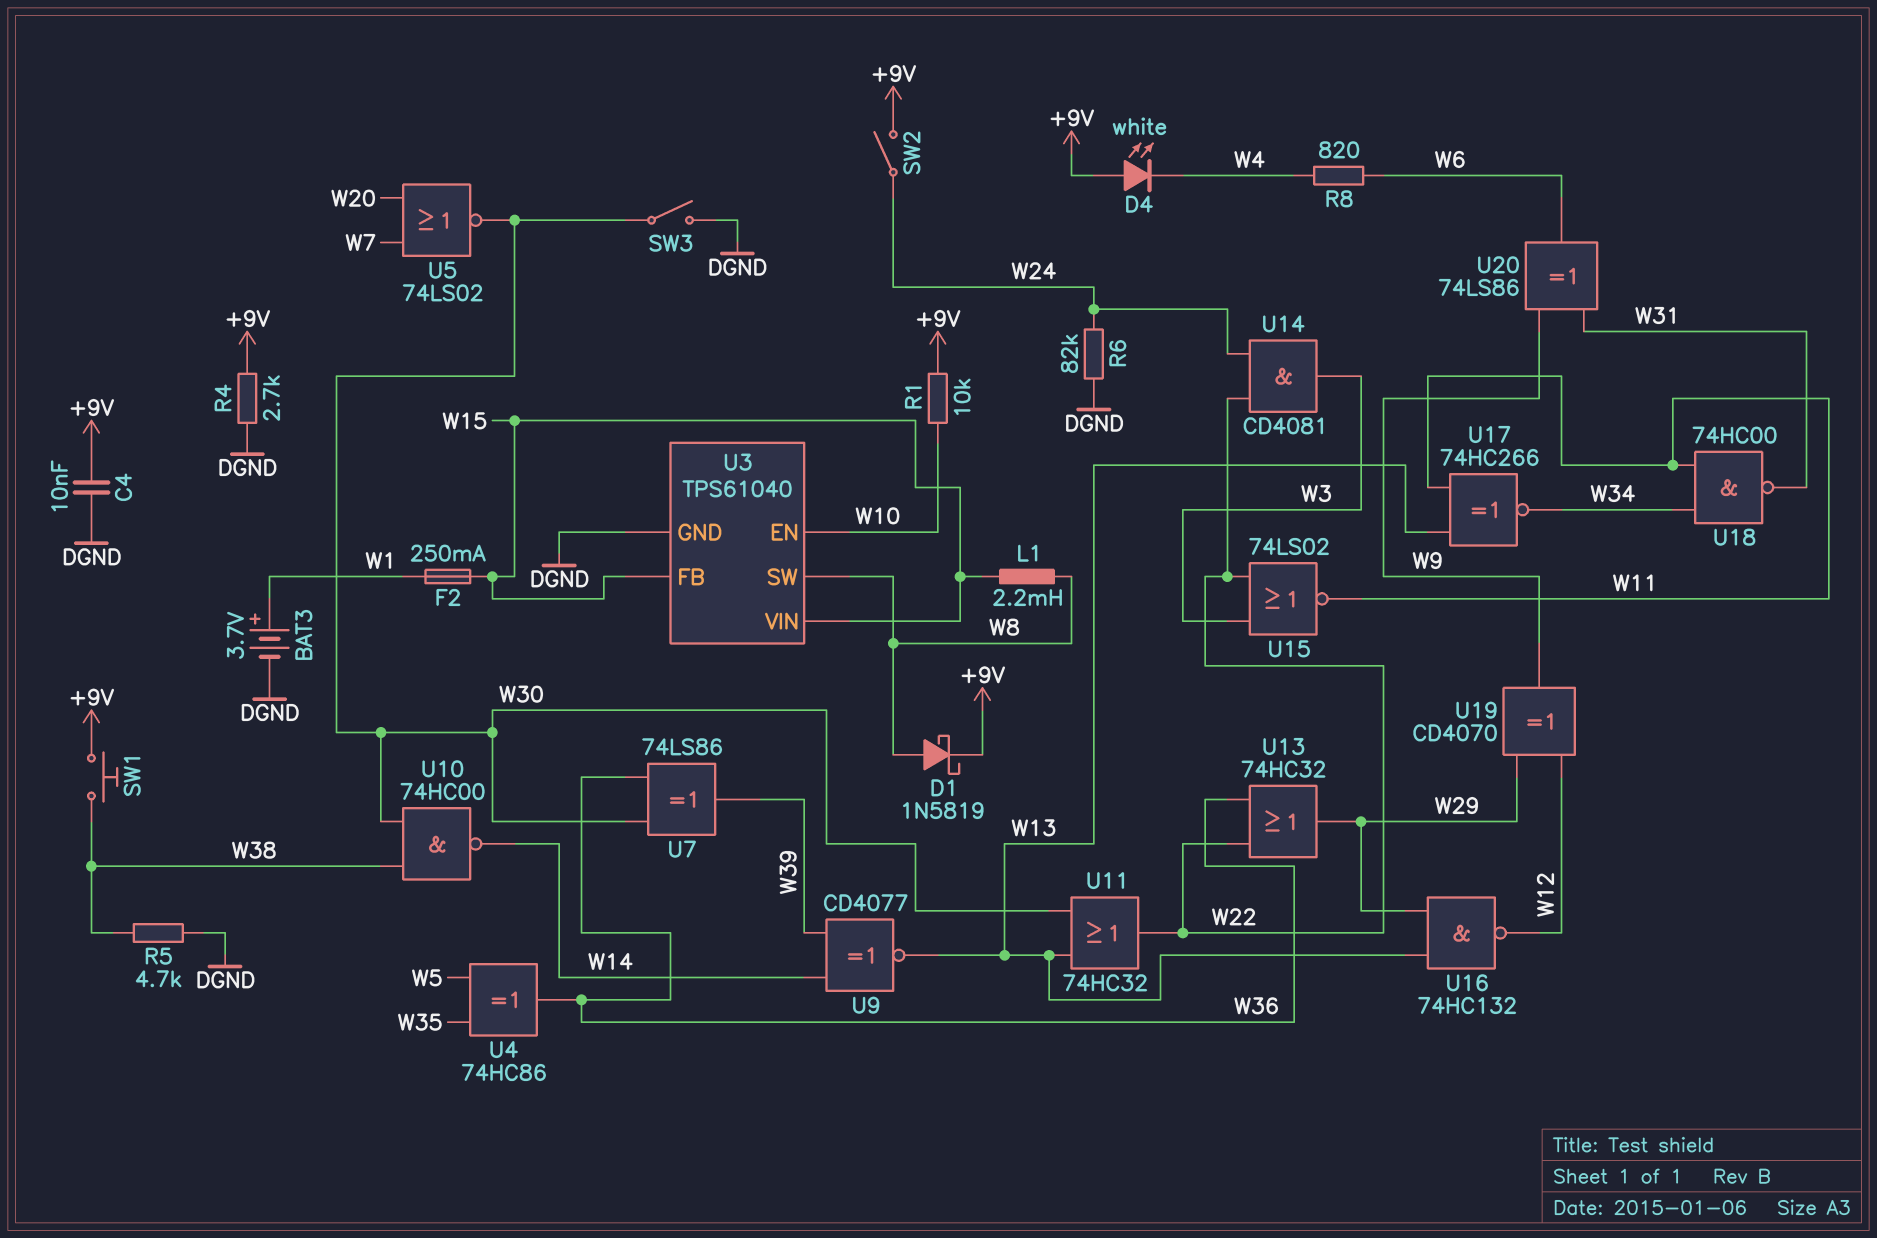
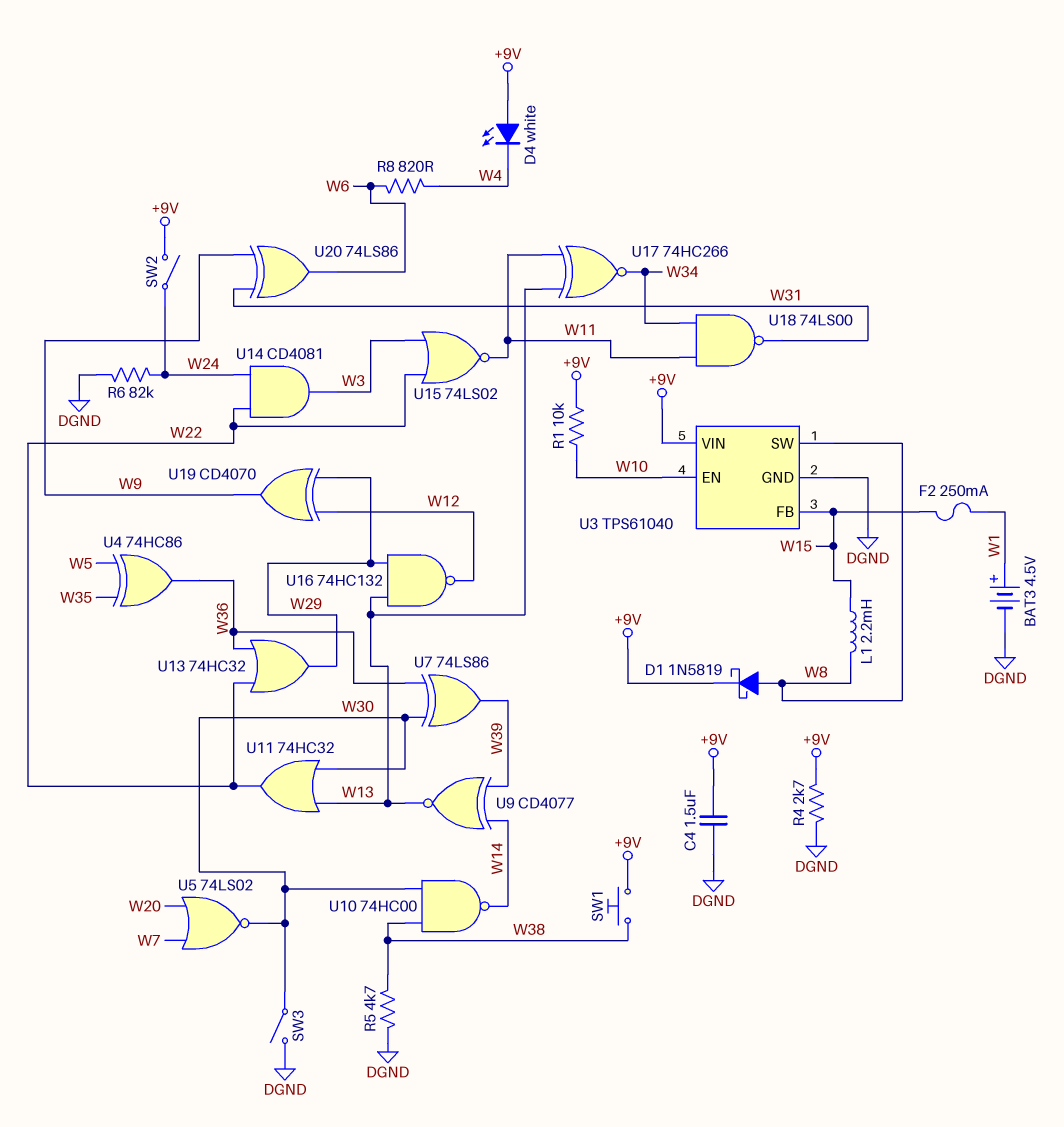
BAT3: 3.7V (plus W1, minus DGND) -> 4.5V (plus W1, minus DGND)
C4: 10nF (+9V, DGND) -> 1.5uF (+9V, DGND)
U3 pin VIN: W15 -> +9V
U18: NAND 74HC00 (in W11, in W34, out W31) -> NAND 74LS00 (in W11, in W34, out W31)

